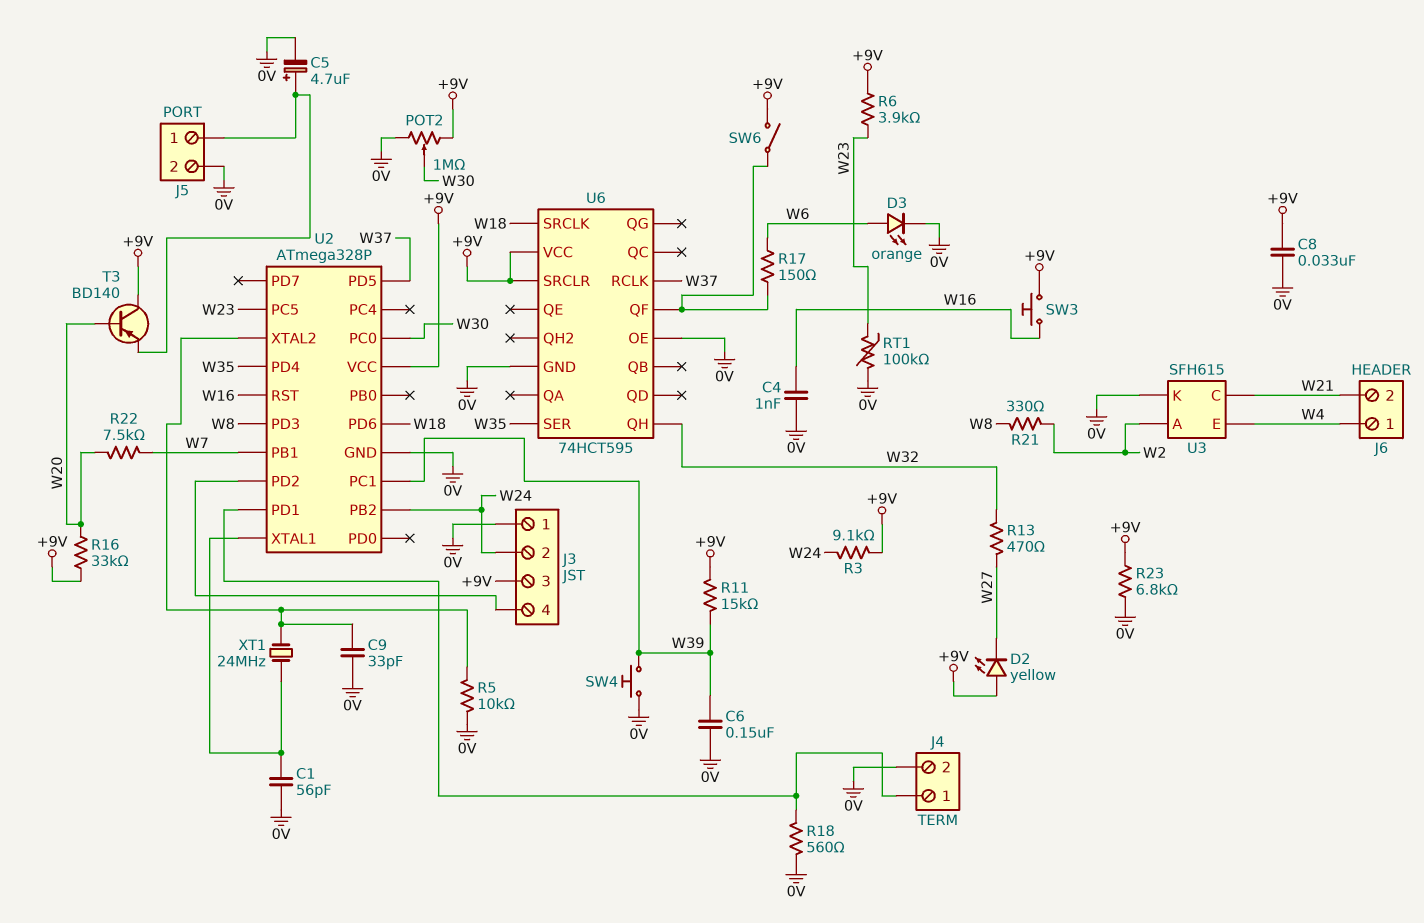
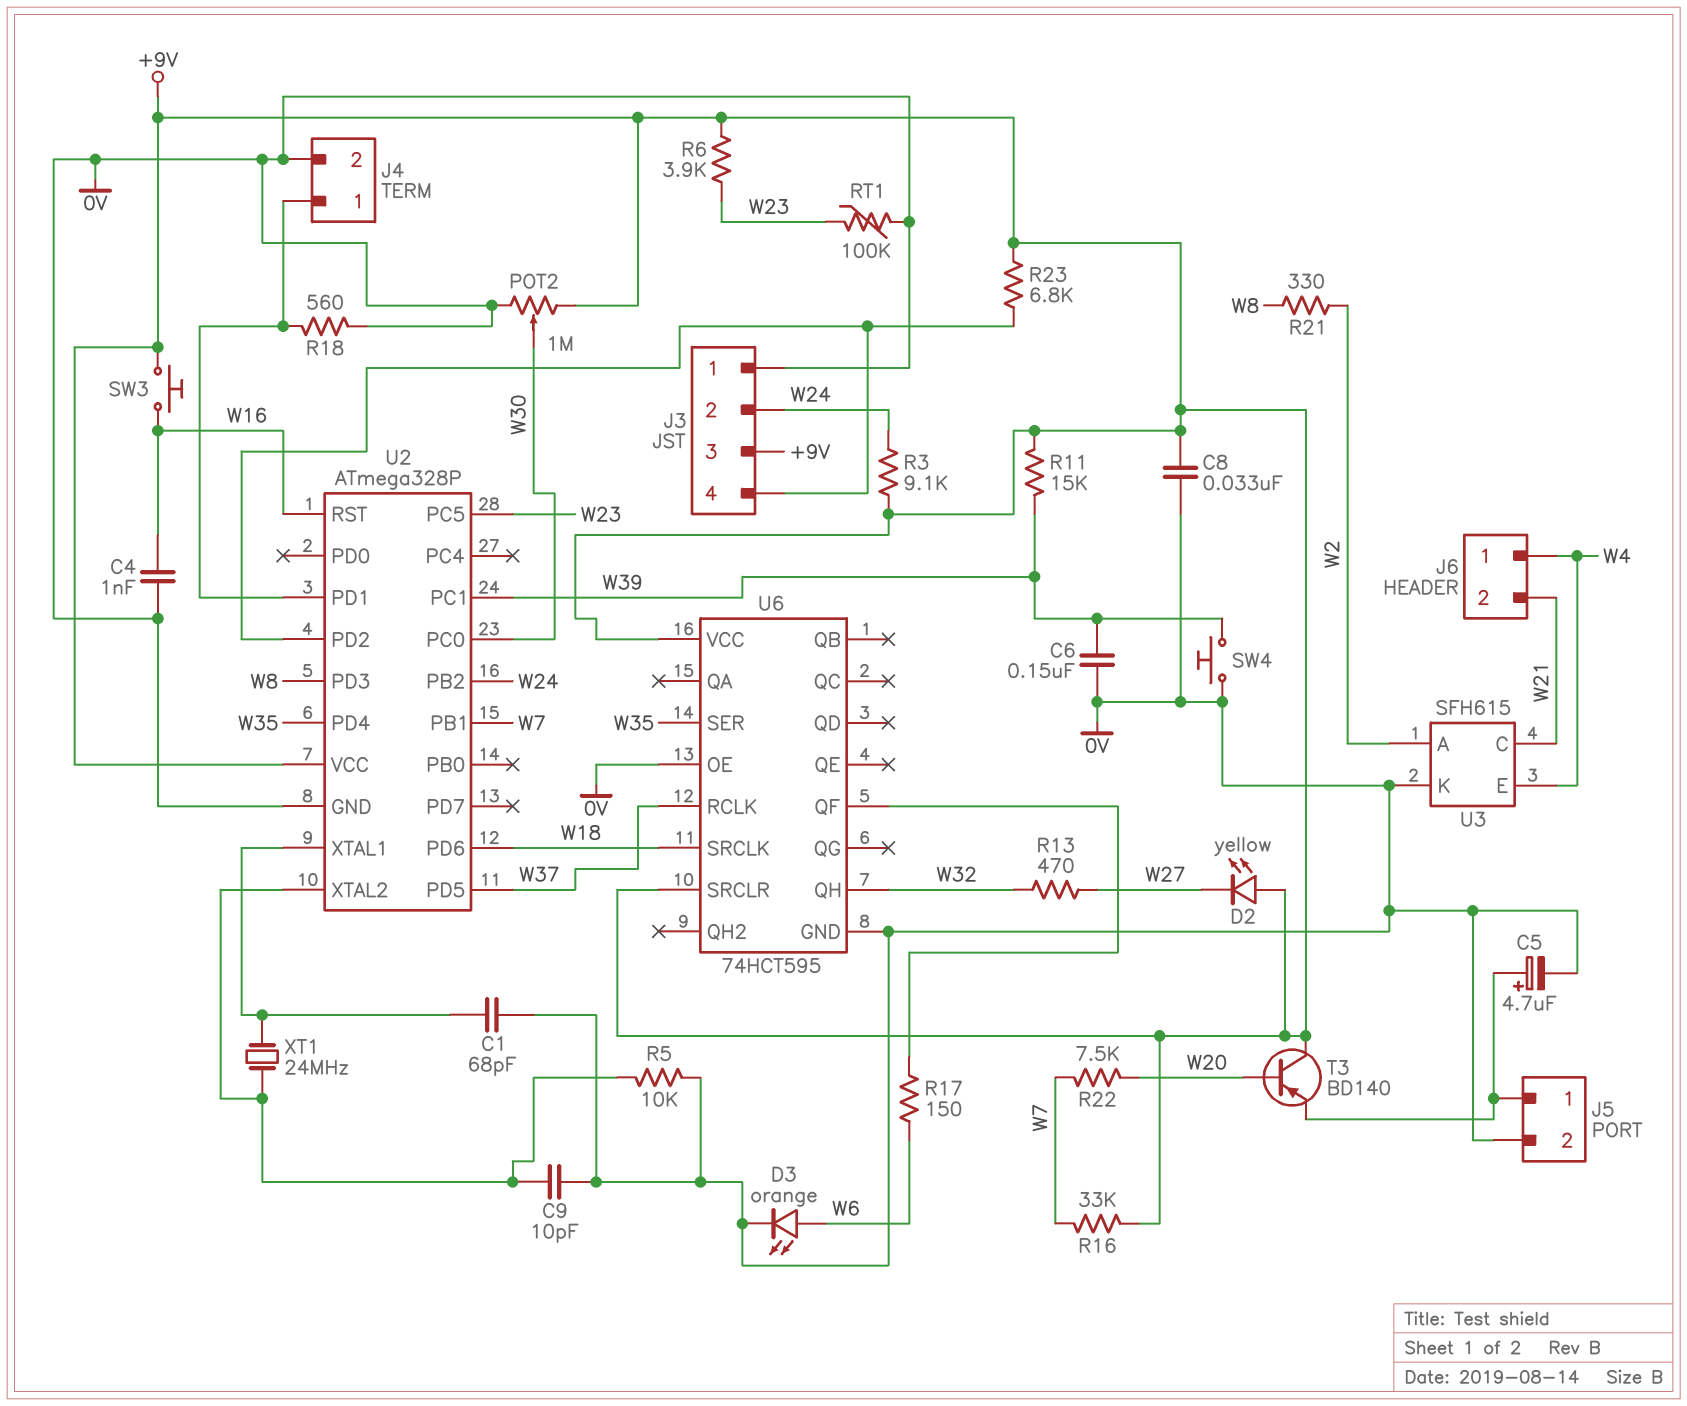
C1: 56pF (0V, U2/XTAL1) -> 68pF (0V, U2/XTAL1)
C9: 33pF (0V, U2/XTAL2) -> 10pF (0V, U2/XTAL2)
R16: 33k (+9V, W20) -> 33k (+9V, W7)
R23: 6.8k (+9V, 0V) -> 6.8k (+9V, J3/4)
SW6: switch (+9V, U6/QF) -> none

